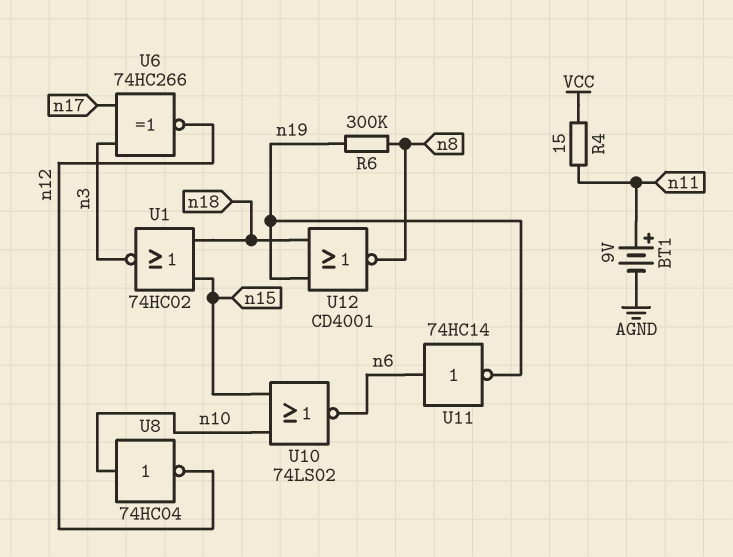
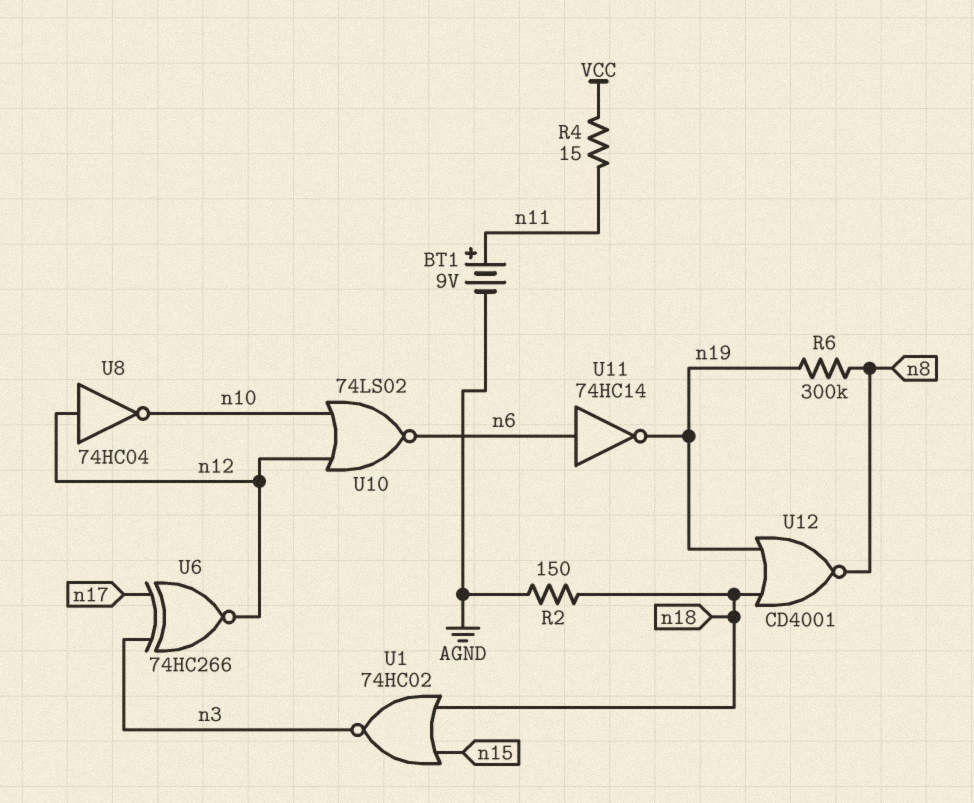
R2: none -> 150 (AGND, n18)
U8: NOT 74HC04 (in n10, out n12) -> NOT 74HC04 (in n12, out n10)
U10: NOR 74LS02 (in n10, in n15, out n6) -> NOR 74LS02 (in n10, in n12, out n6)

